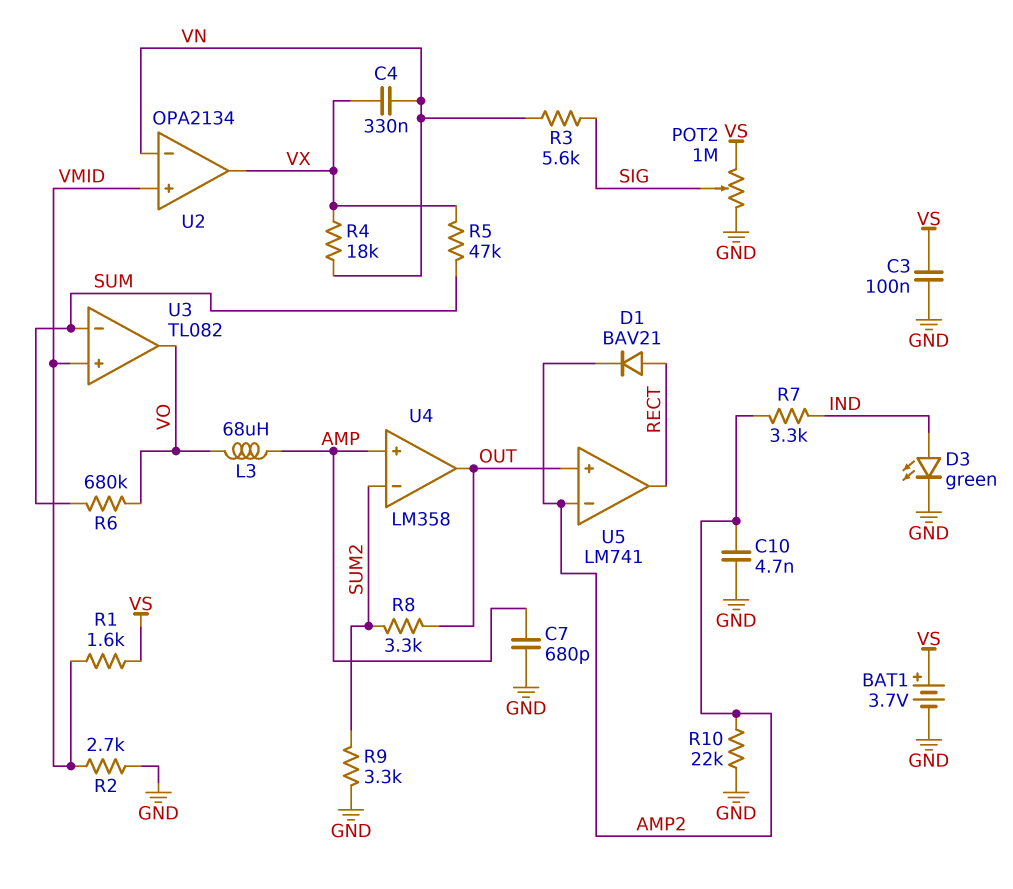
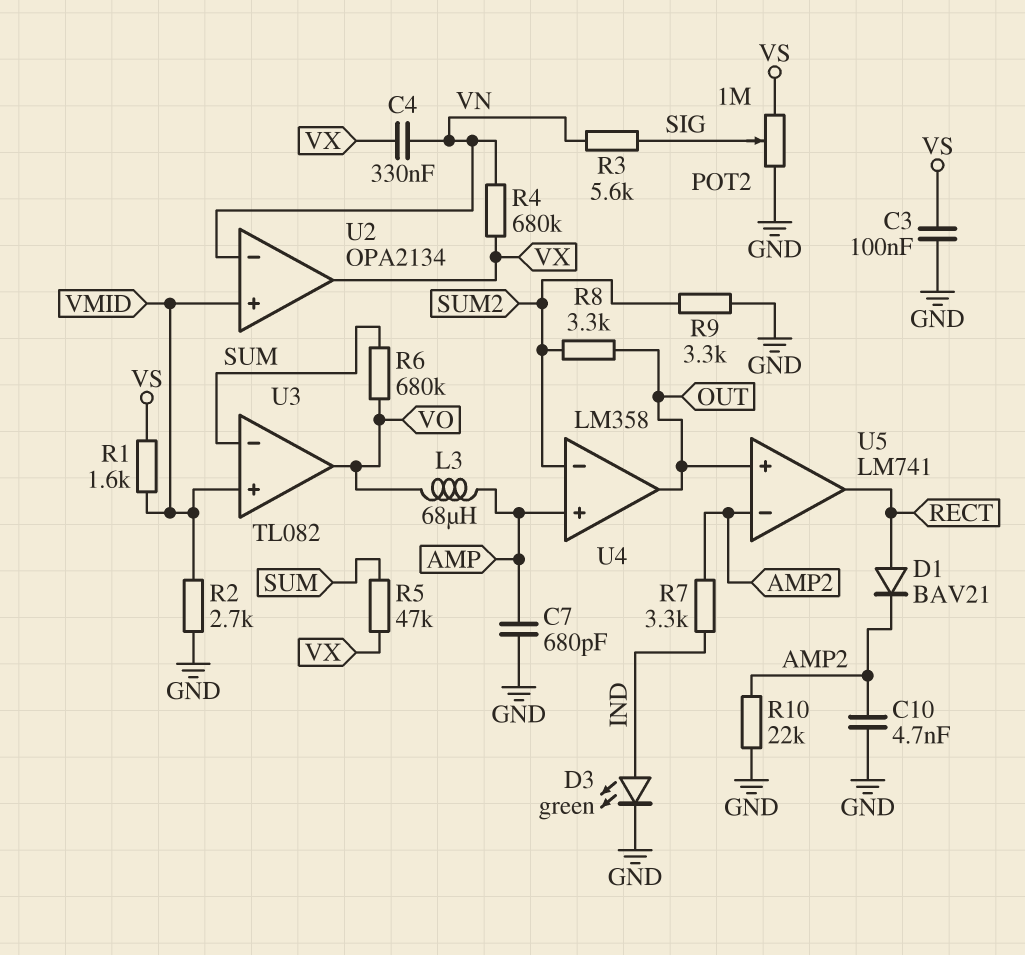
BAT1: 3.7V (plus VS, minus GND) -> none
R4: 18k (VN, VX) -> 680k (VN, VX)

